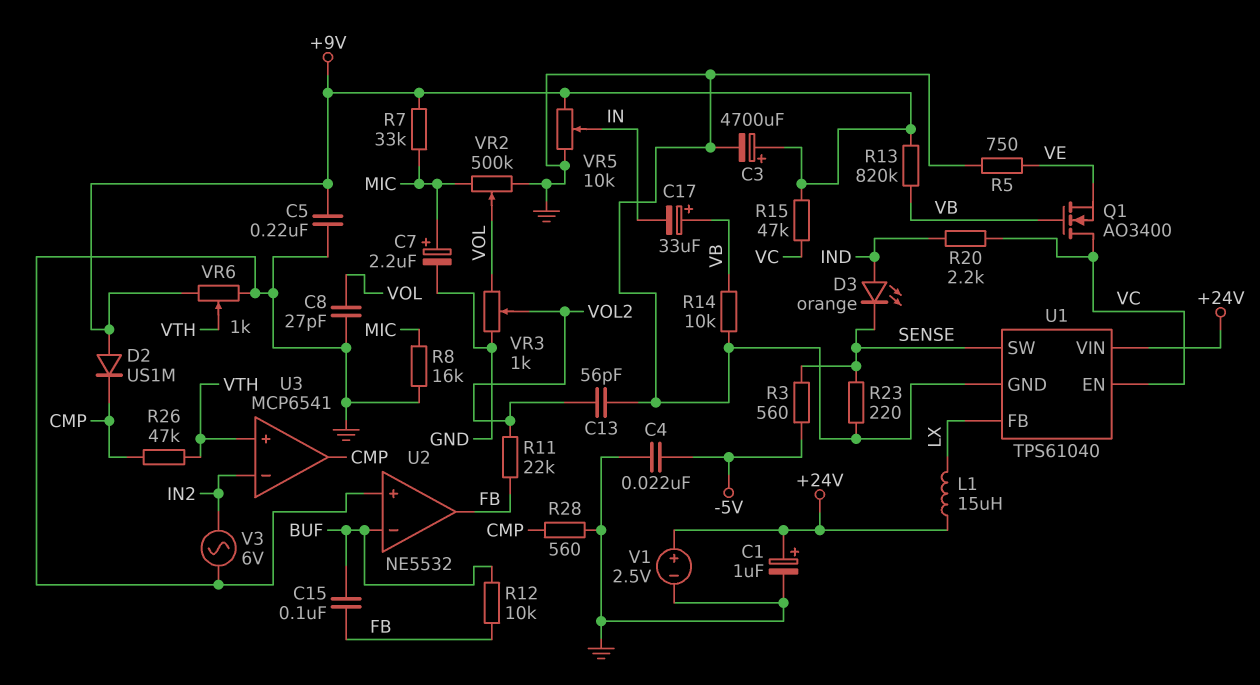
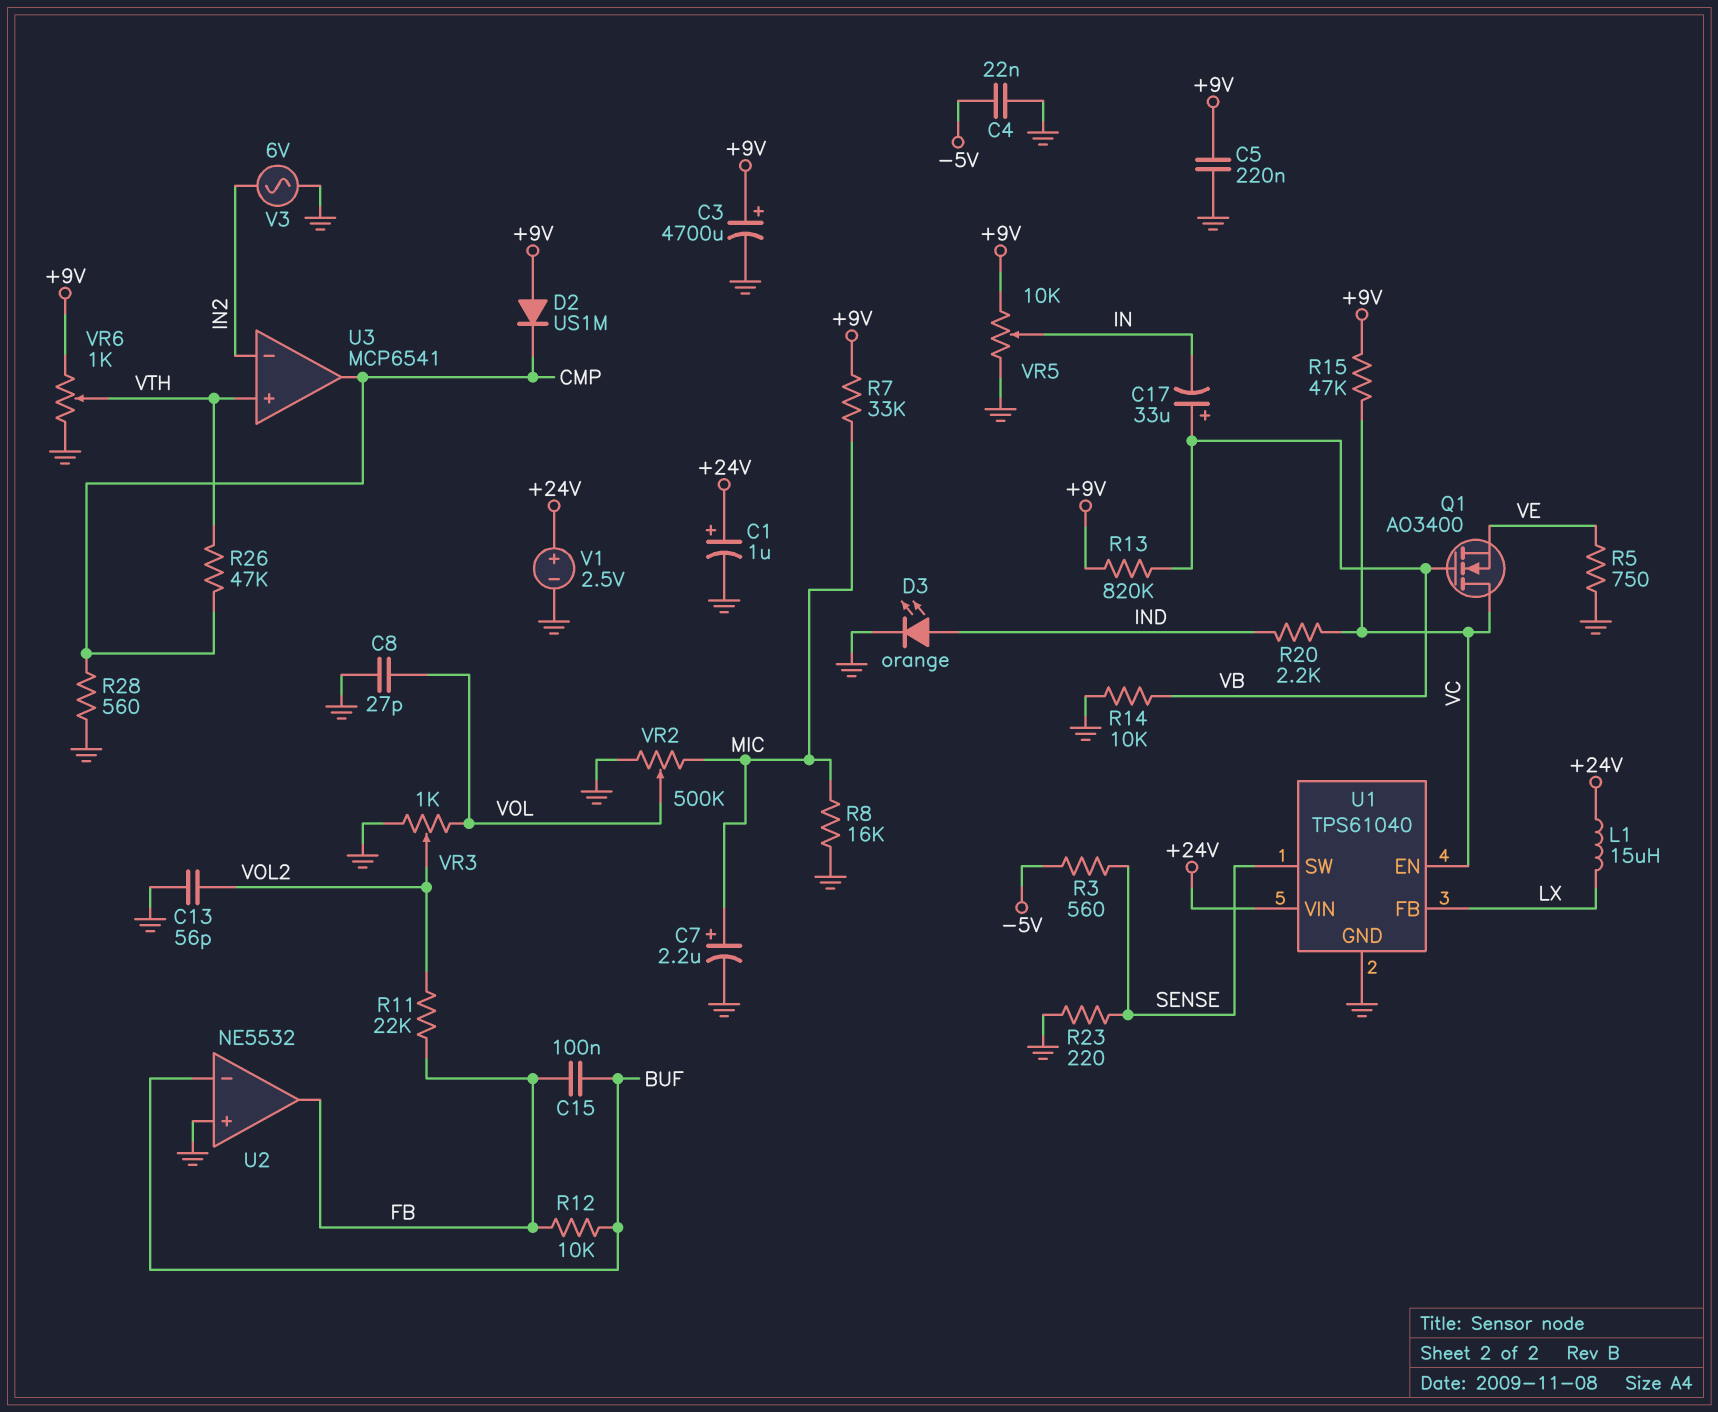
D3: LED orange (A IND, K SENSE) -> LED orange (A IND, K GND)

